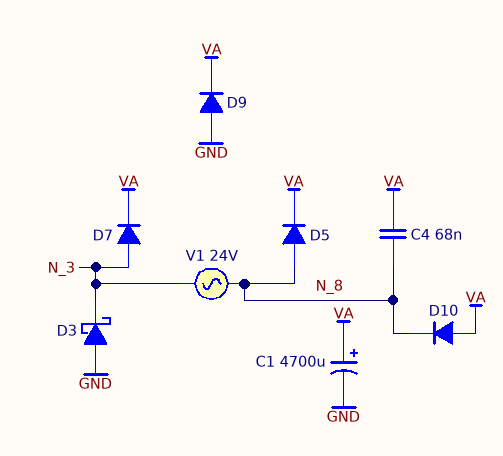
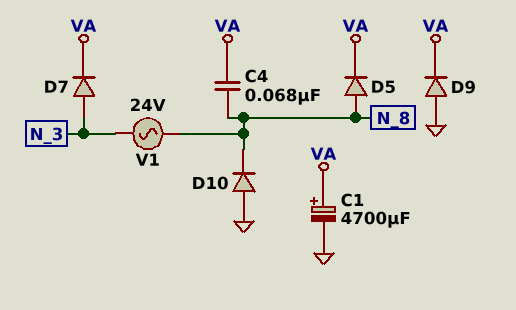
D3: schottky (A GND, K N_3) -> none
D10: diode (A VA, K N_8) -> diode (A GND, K N_8)

